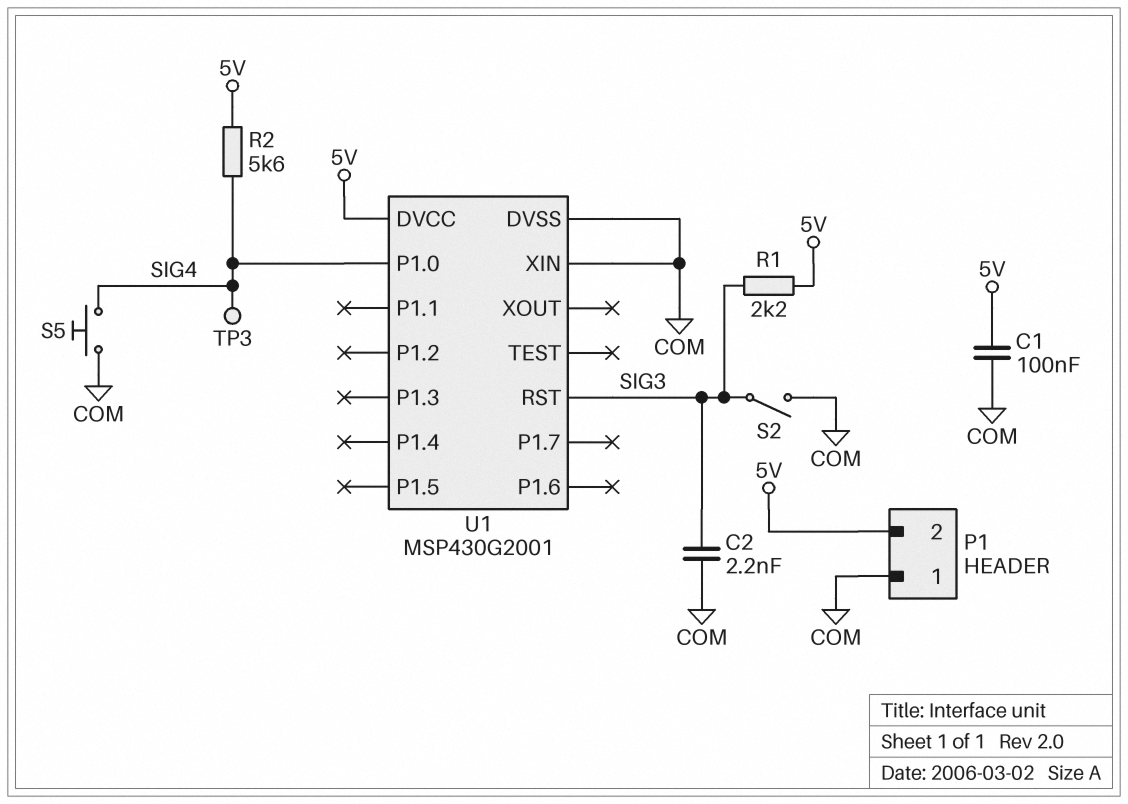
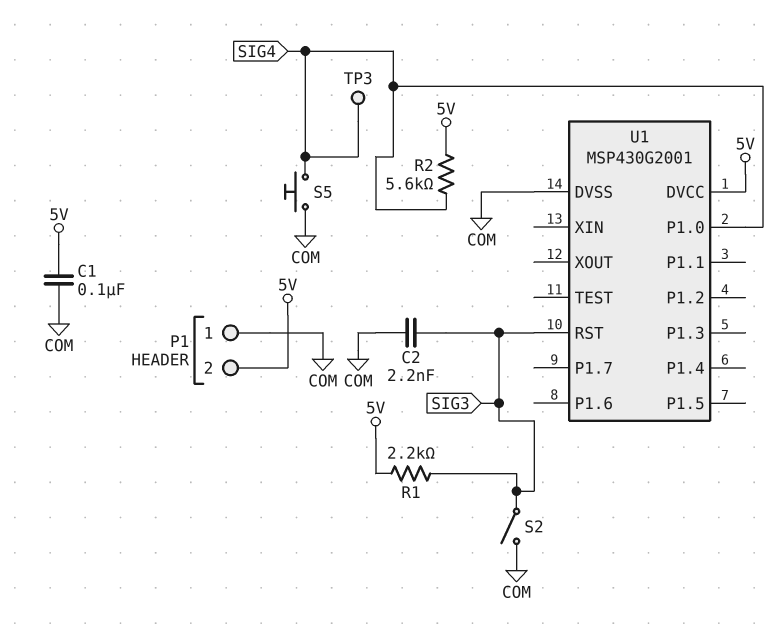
U1 pin XIN: COM -> none

